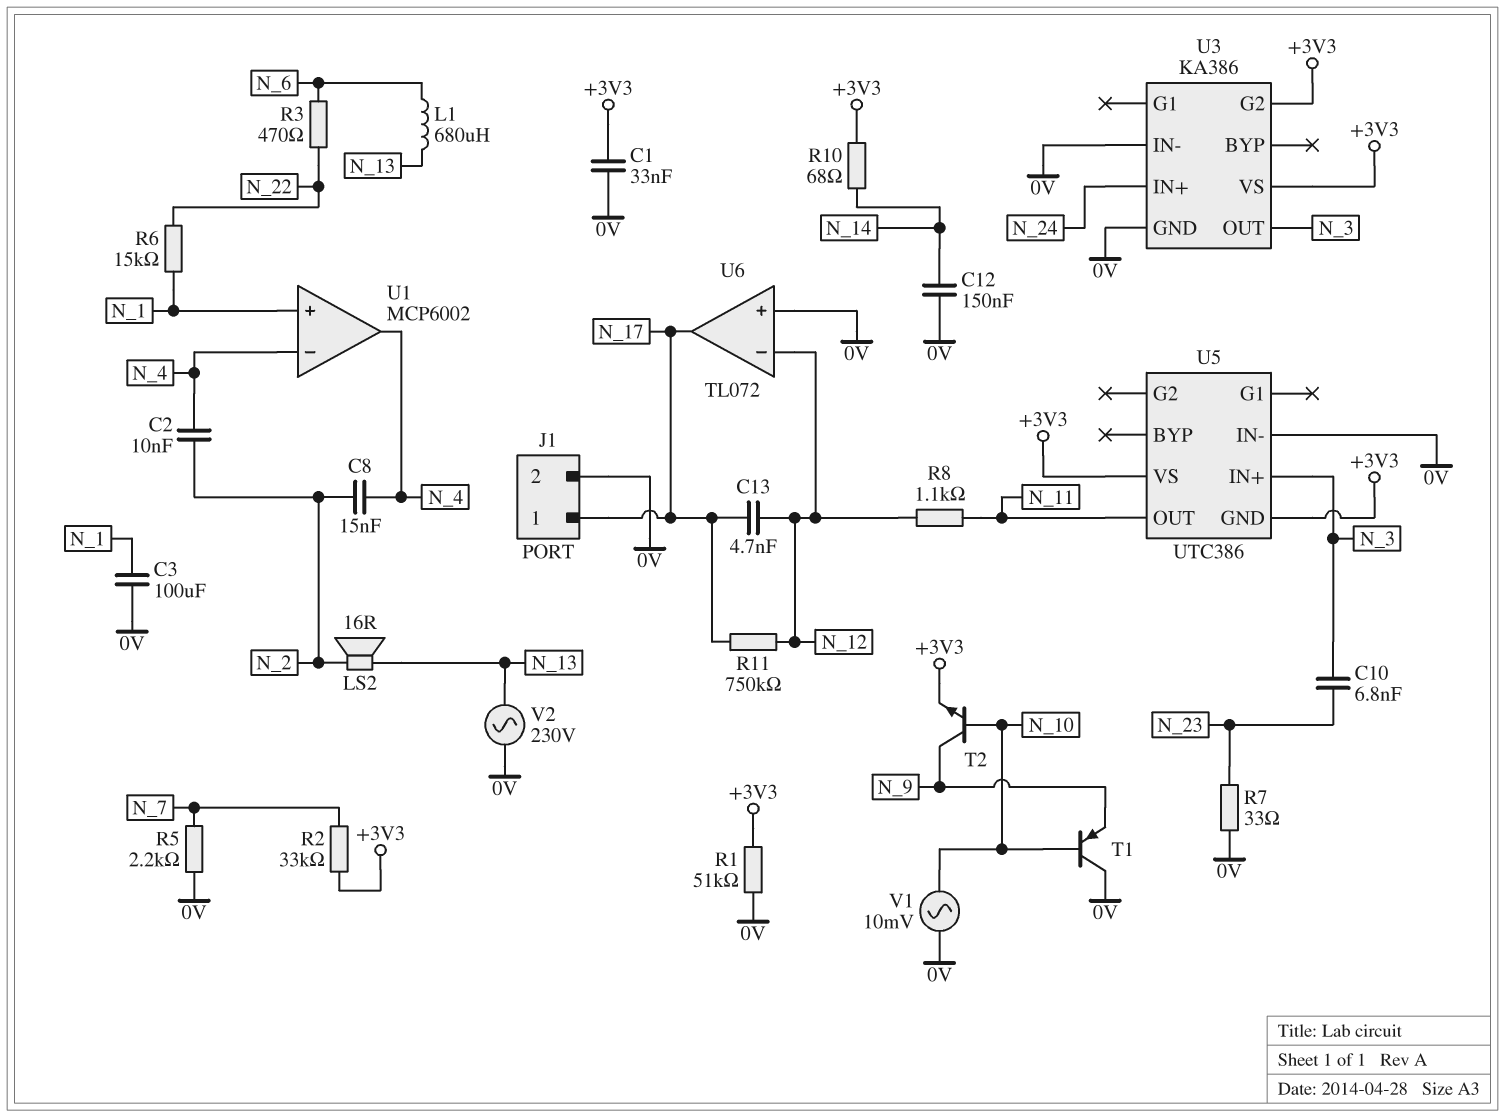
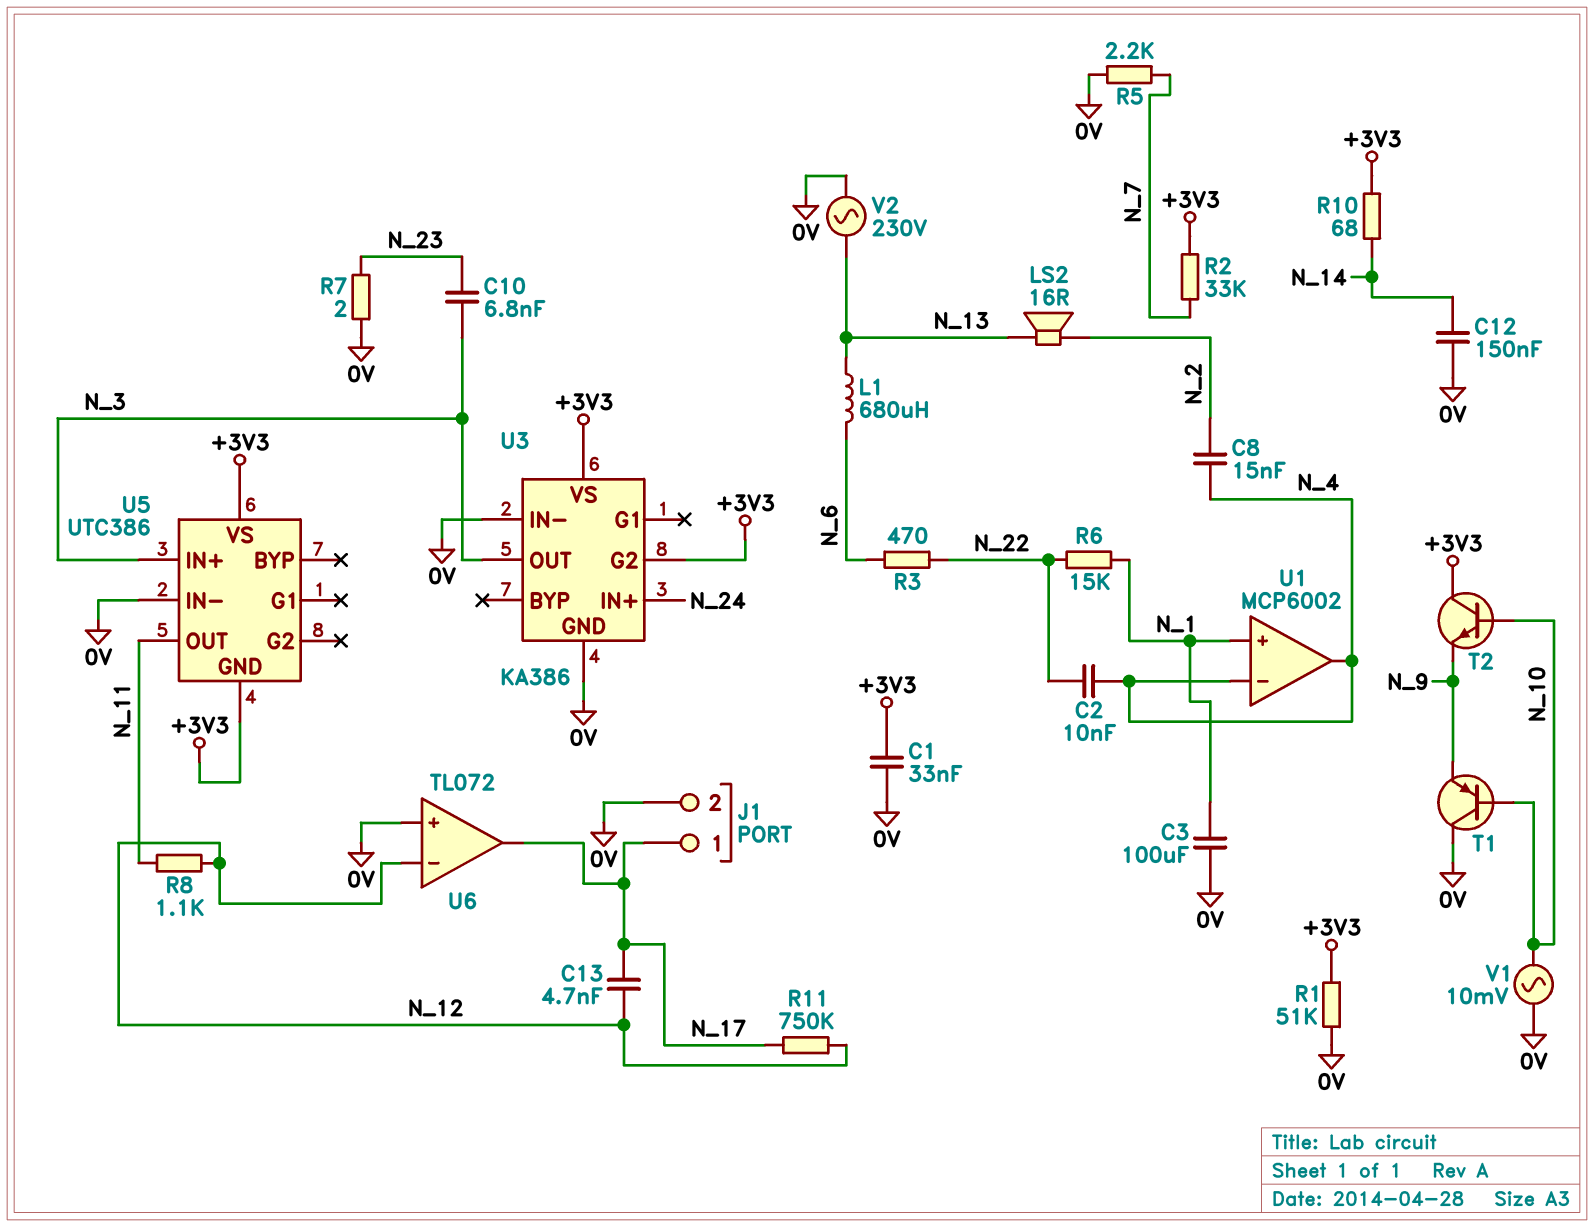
C2: 10nF (N_2, N_4) -> 10nF (N_4, N_22)
R7: 33 (0V, N_23) -> 2 (0V, N_23)
T2: NPN (B N_10, C N_9, E +3V3) -> NPN (B N_10, C +3V3, E N_9)

